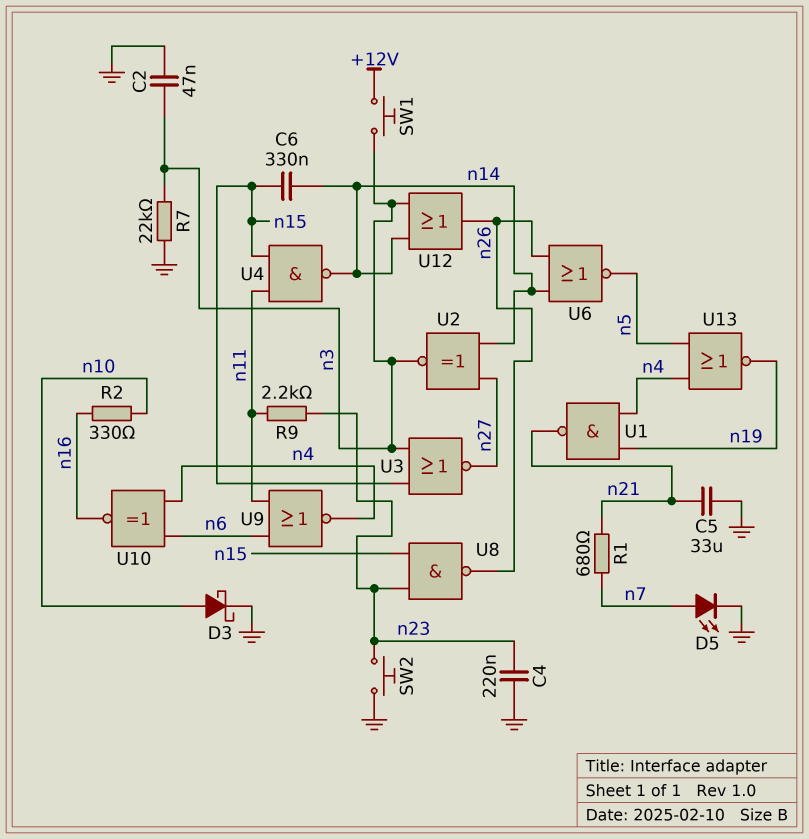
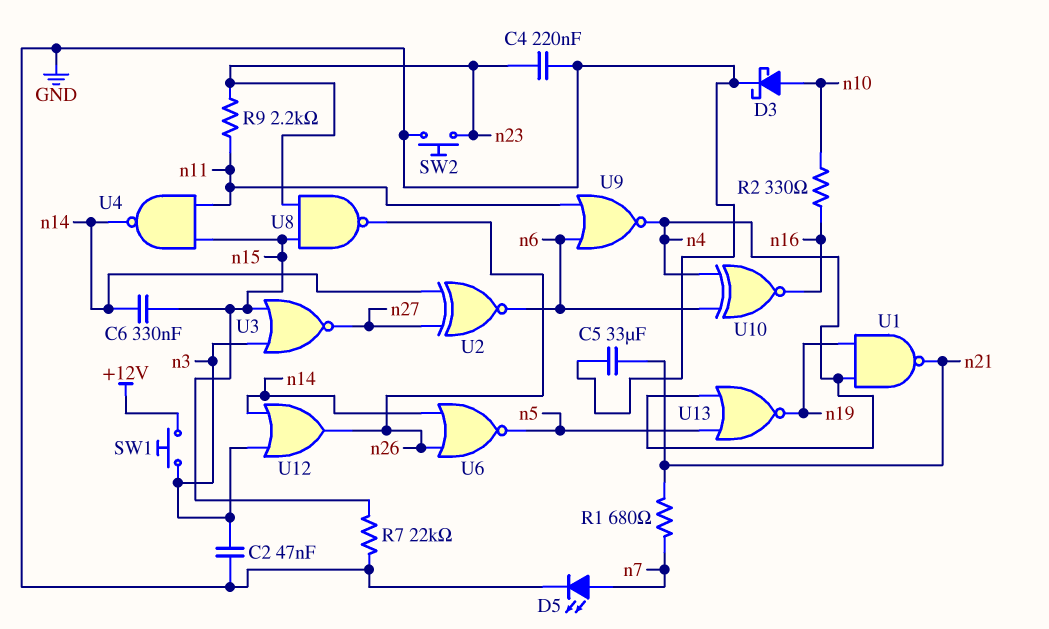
R7: 22k (GND, n3) -> 22k (GND, n15)
U2: XNOR (in n14, in n27, out n3) -> XNOR (in n14, in n27, out n6)

